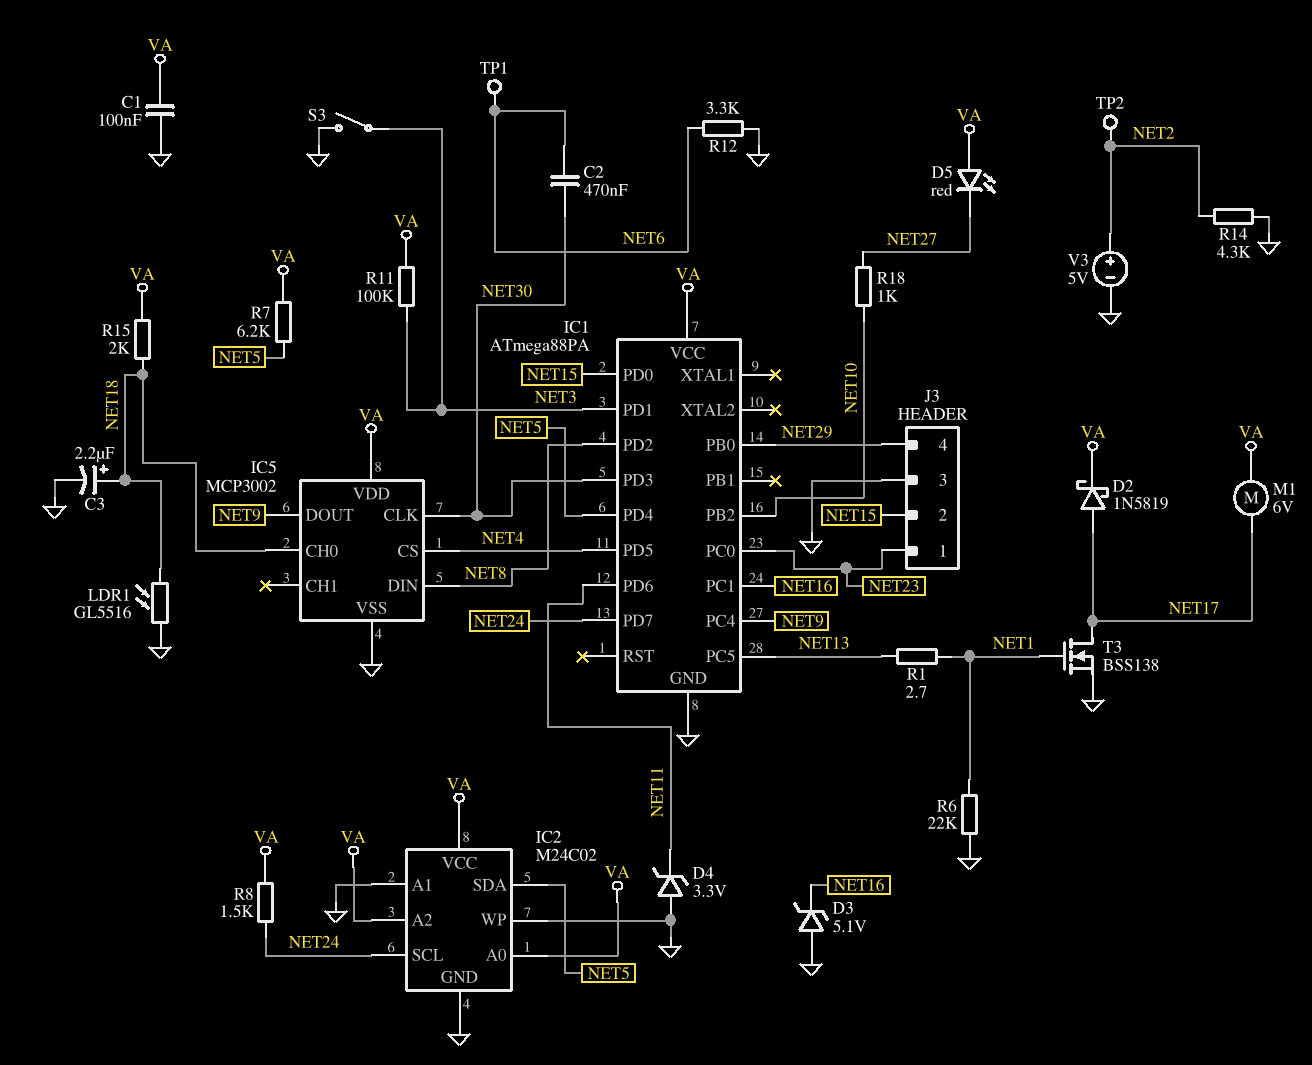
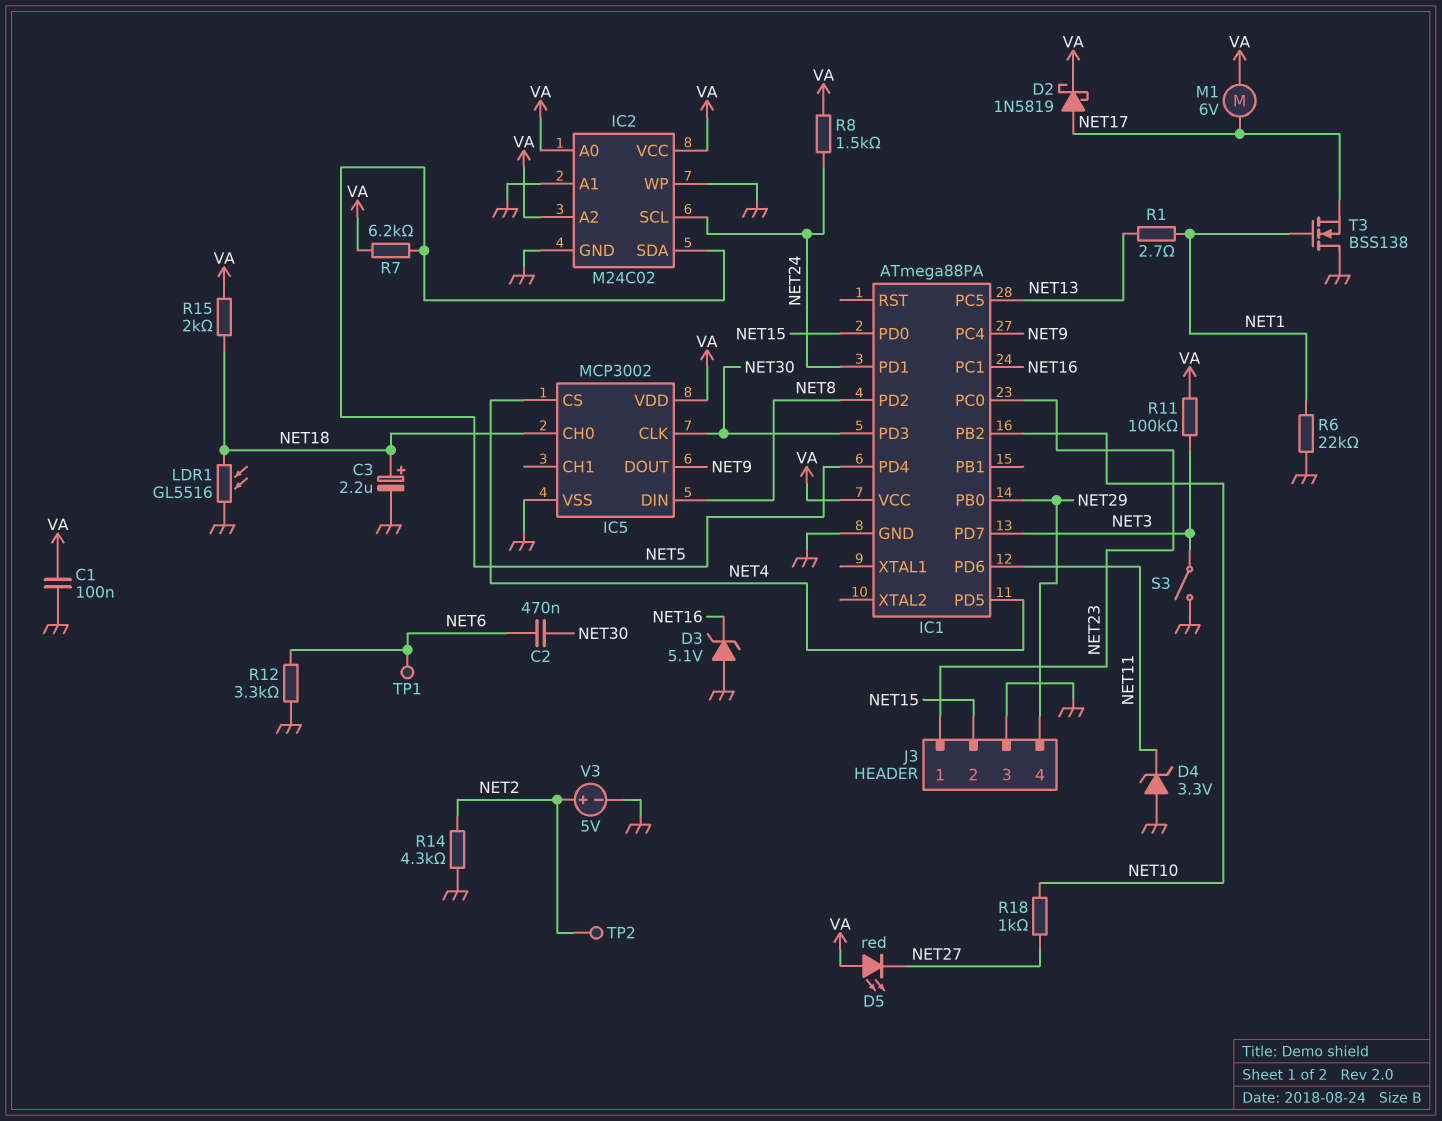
IC1 pin PD1: NET3 -> NET24
IC1 pin PD7: NET24 -> NET3
T3: NMOS BSS138 (G NET1, D NET17, S GND) -> NMOS BSS138 (G NET1, D GND, S NET17)

